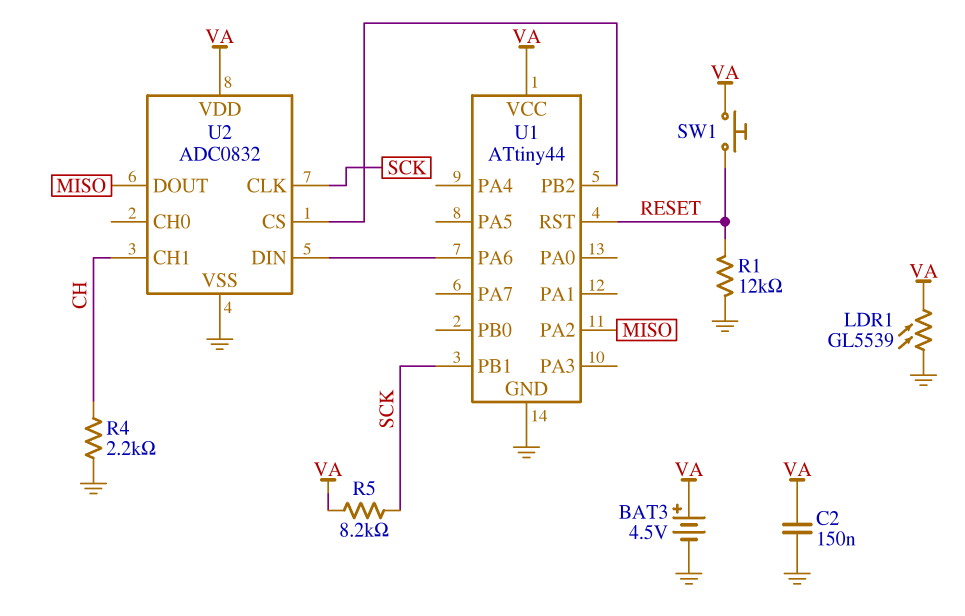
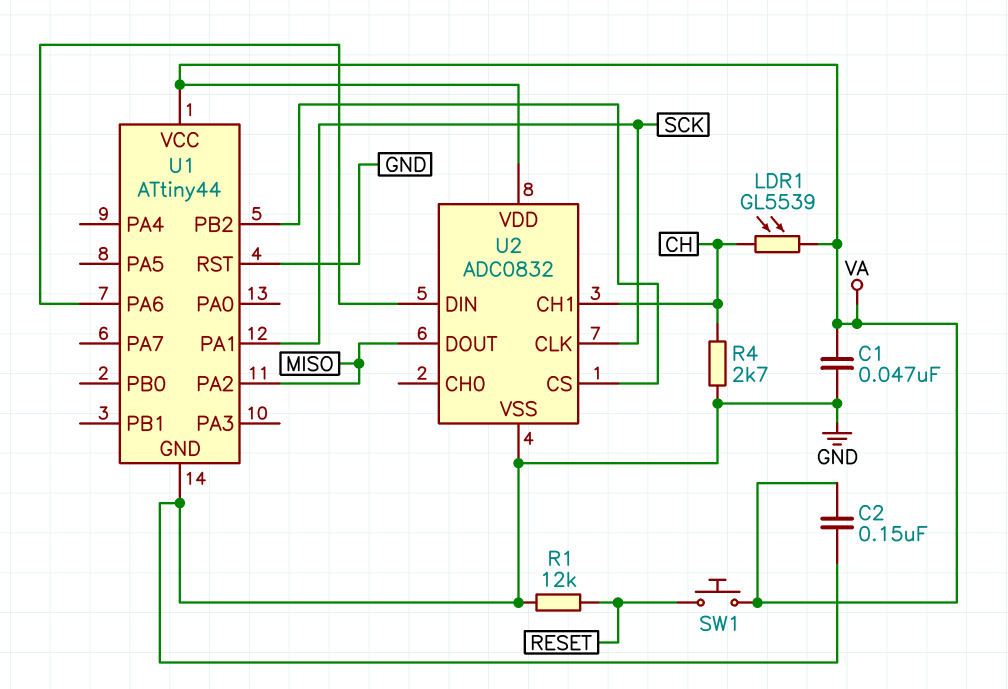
BAT3: 4.5V (plus VA, minus GND) -> none
C1: none -> 47nF (GND, VA)
LDR1: GL5539 (GND, VA) -> GL5539 (CH, VA)
R4: 2.2k (CH, GND) -> 2.7k (CH, GND)
R5: 8.2k (SCK, VA) -> none
U1 pin PA1: none -> SCK
U1 pin PB1: SCK -> none
U1 pin RST: RESET -> GND

